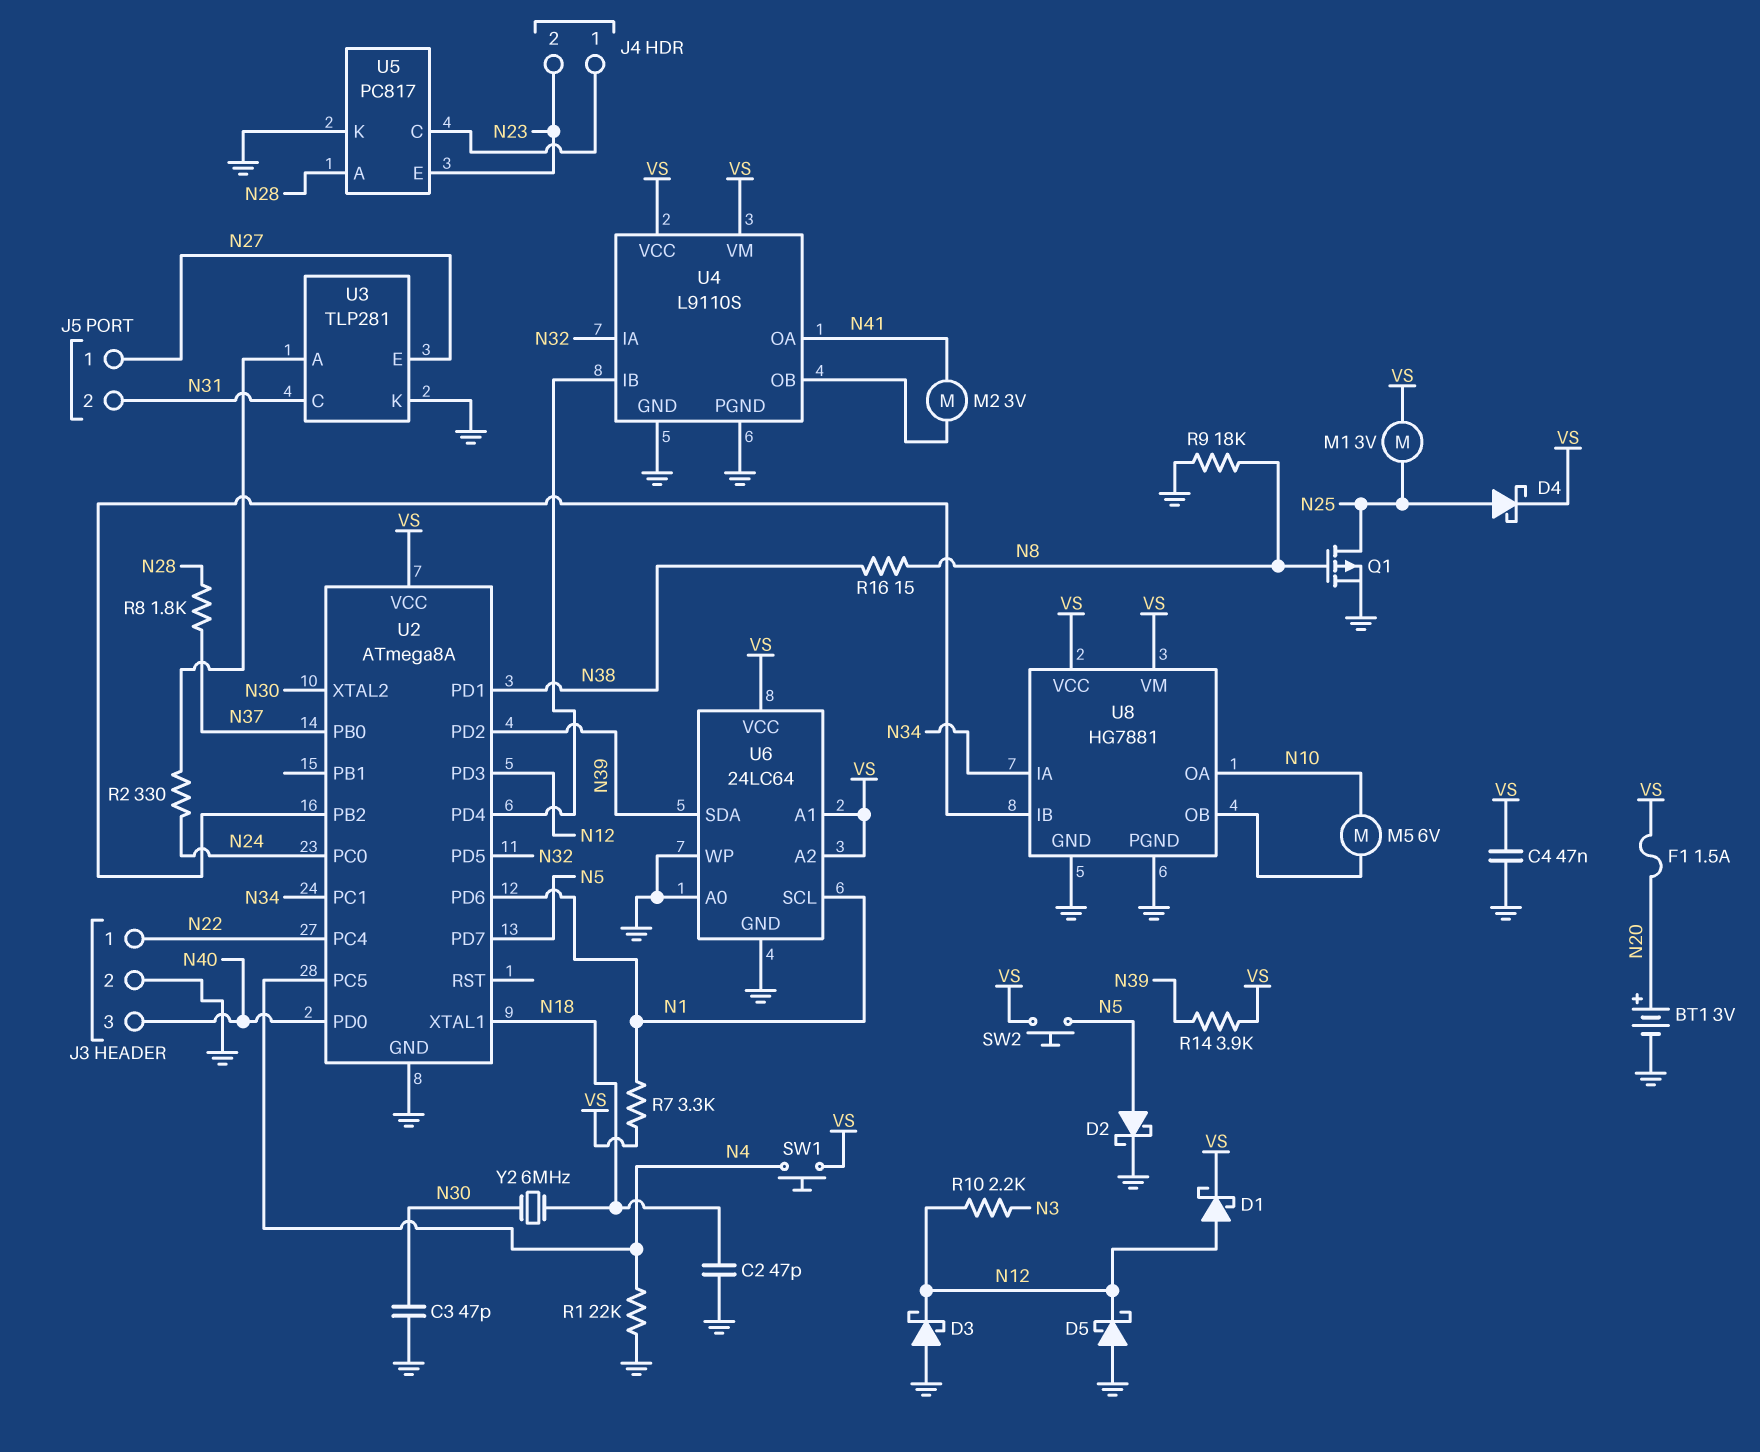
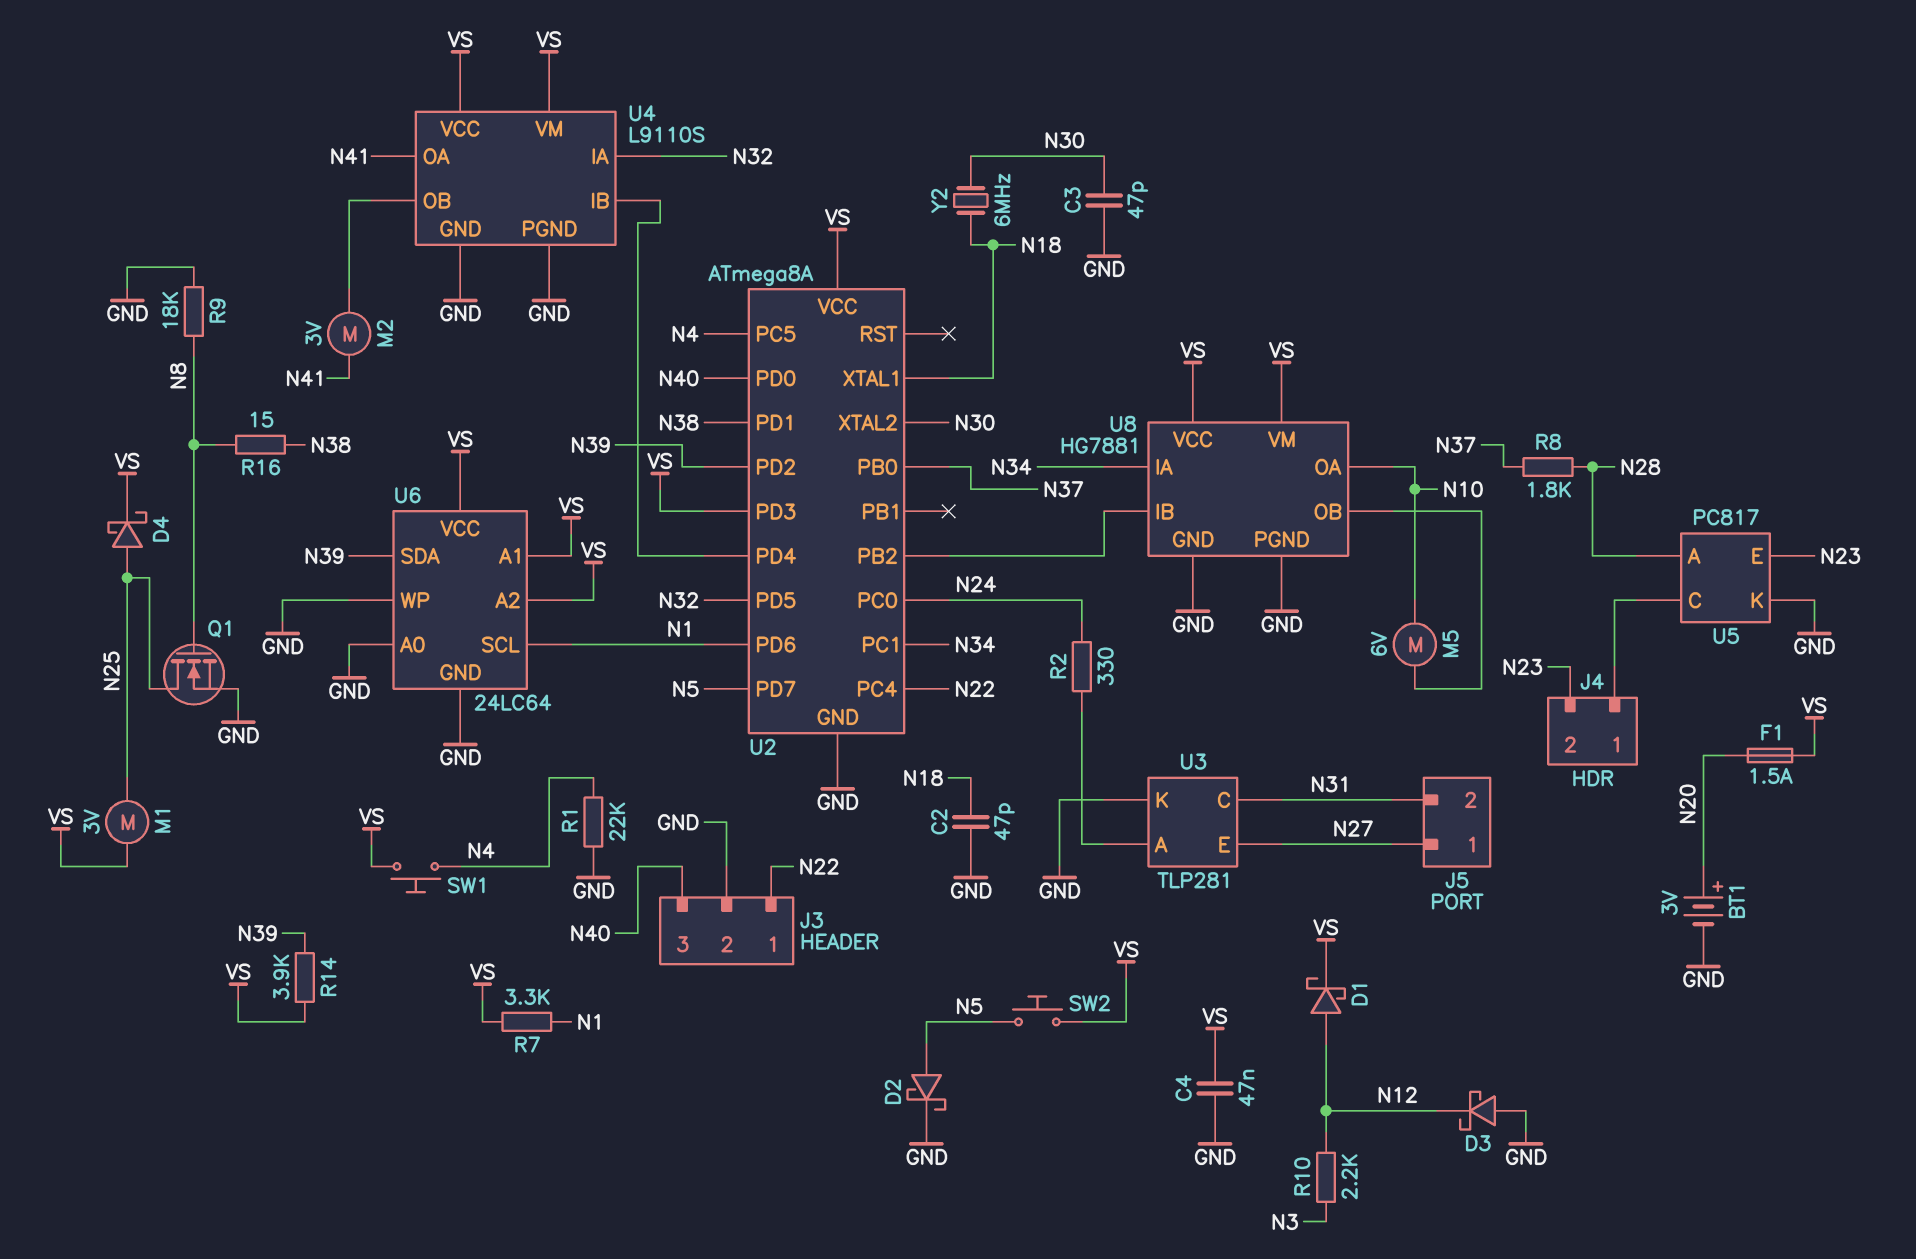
D5: schottky (A GND, K N12) -> none
Q1: PMOS (G N8, D N25, S GND) -> NMOS (G N8, D N25, S GND)
U2 pin PD3: N12 -> VS

